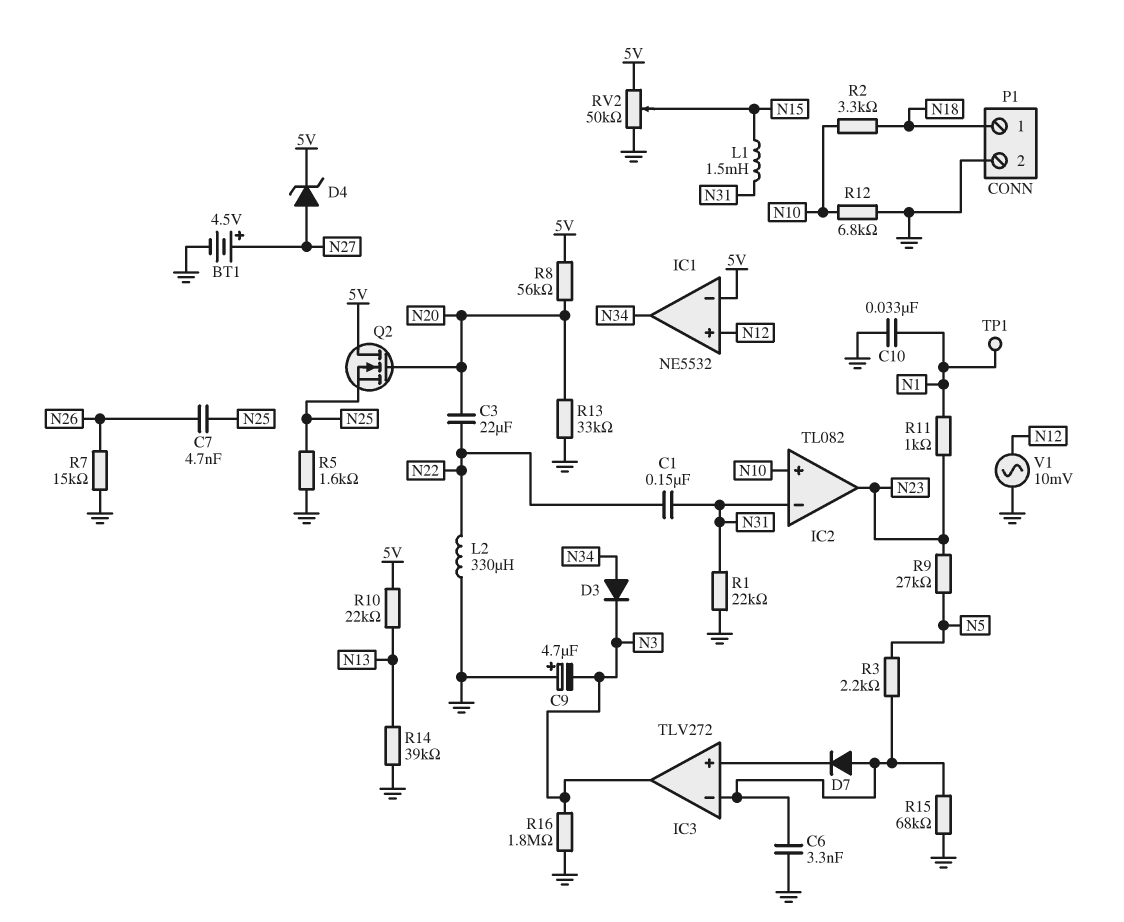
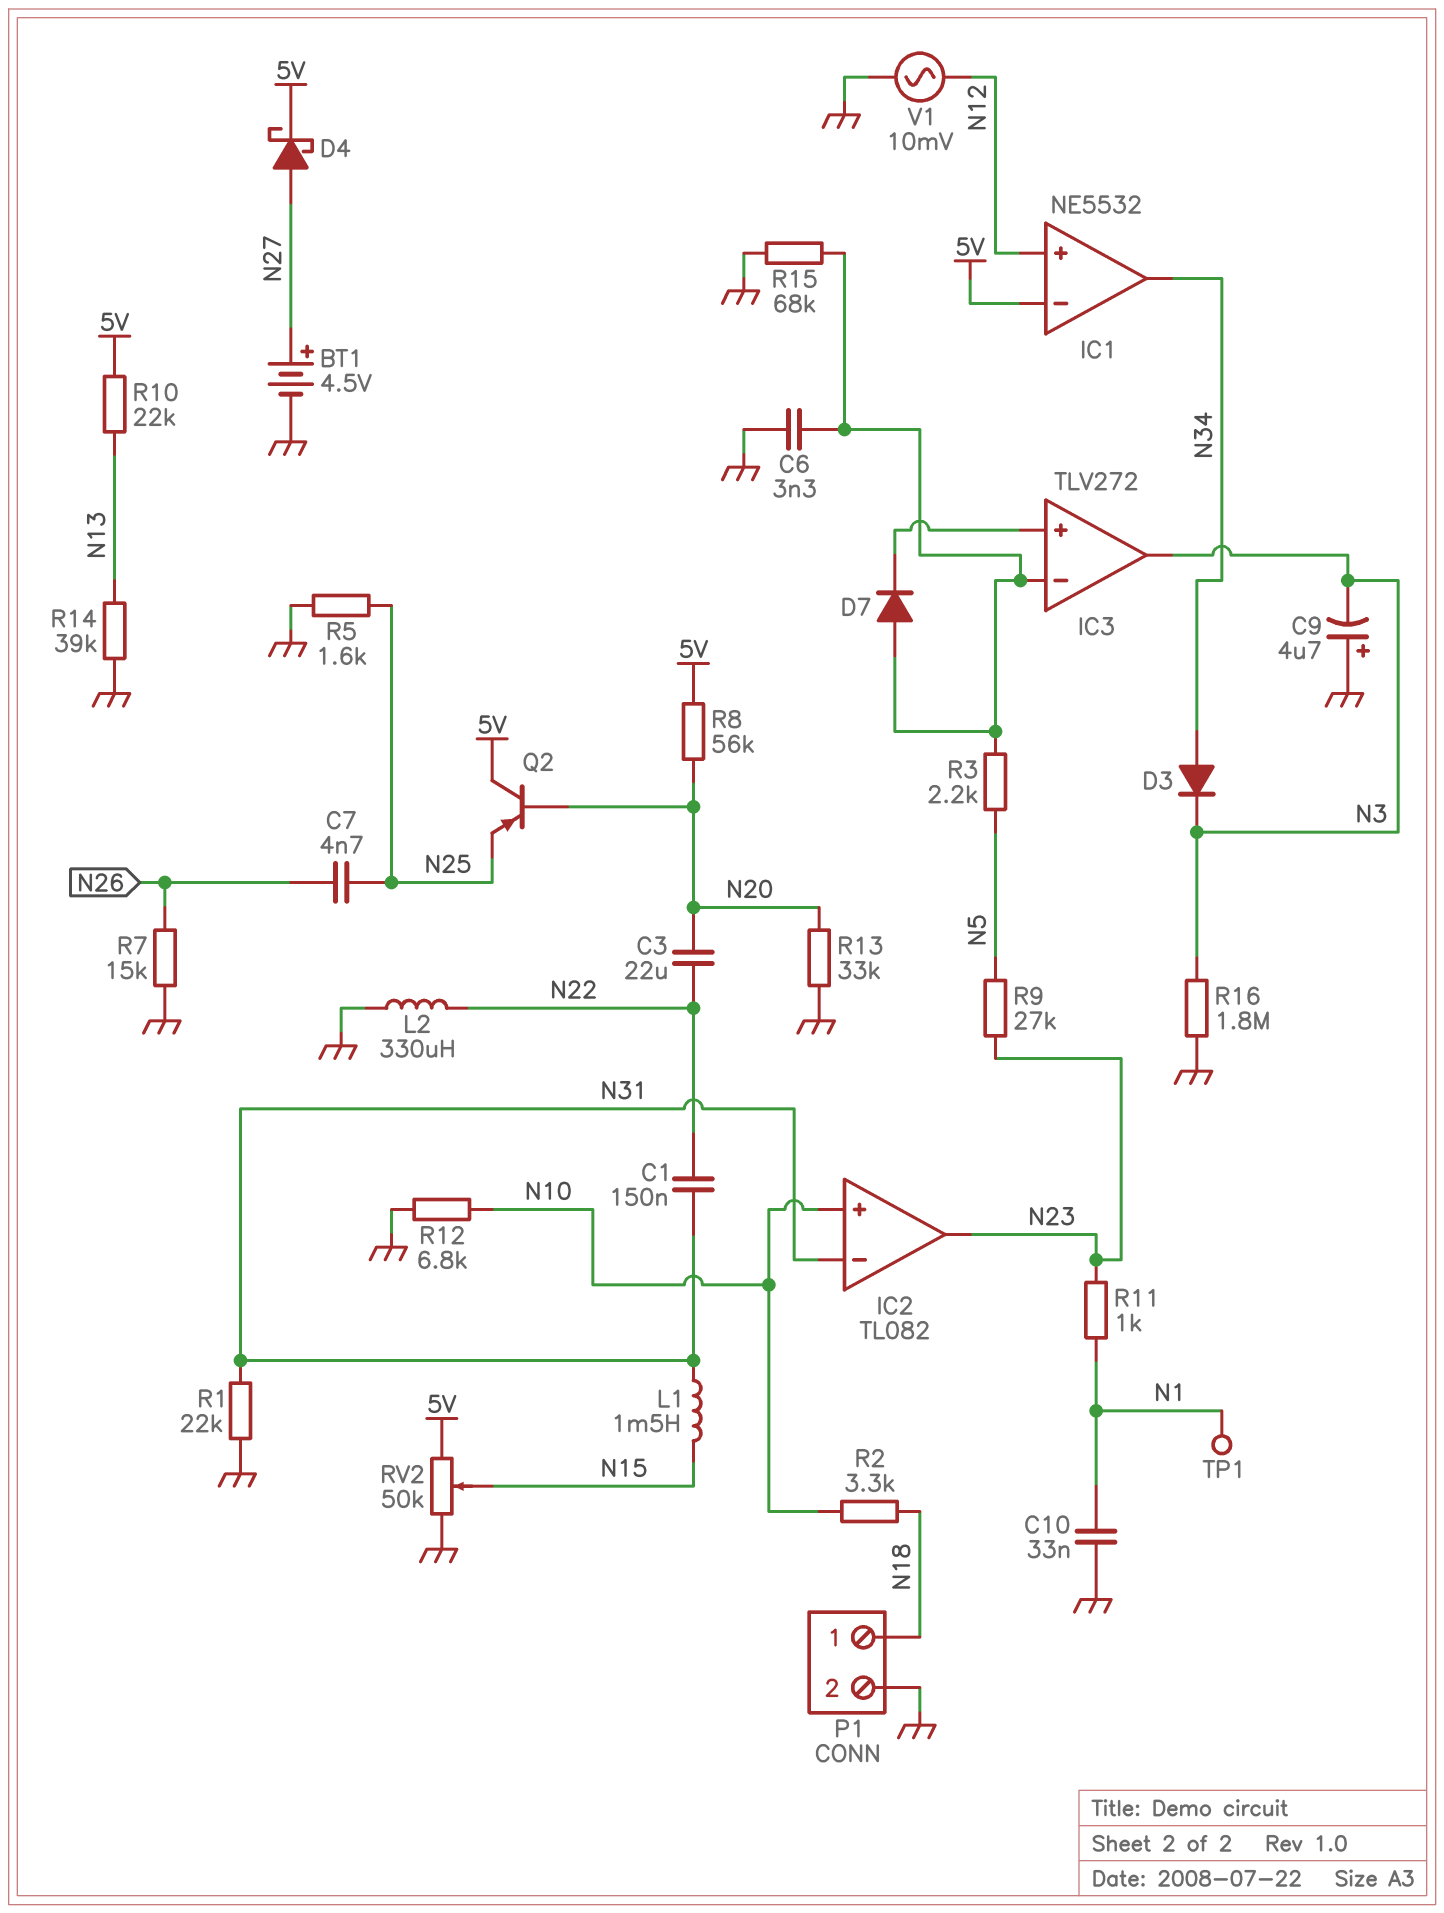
D4: zener (A N27, K 5V) -> schottky (A N27, K 5V)
Q2: NMOS (G N20, D 5V, S N25) -> PNP (B N20, C 5V, E N25)

